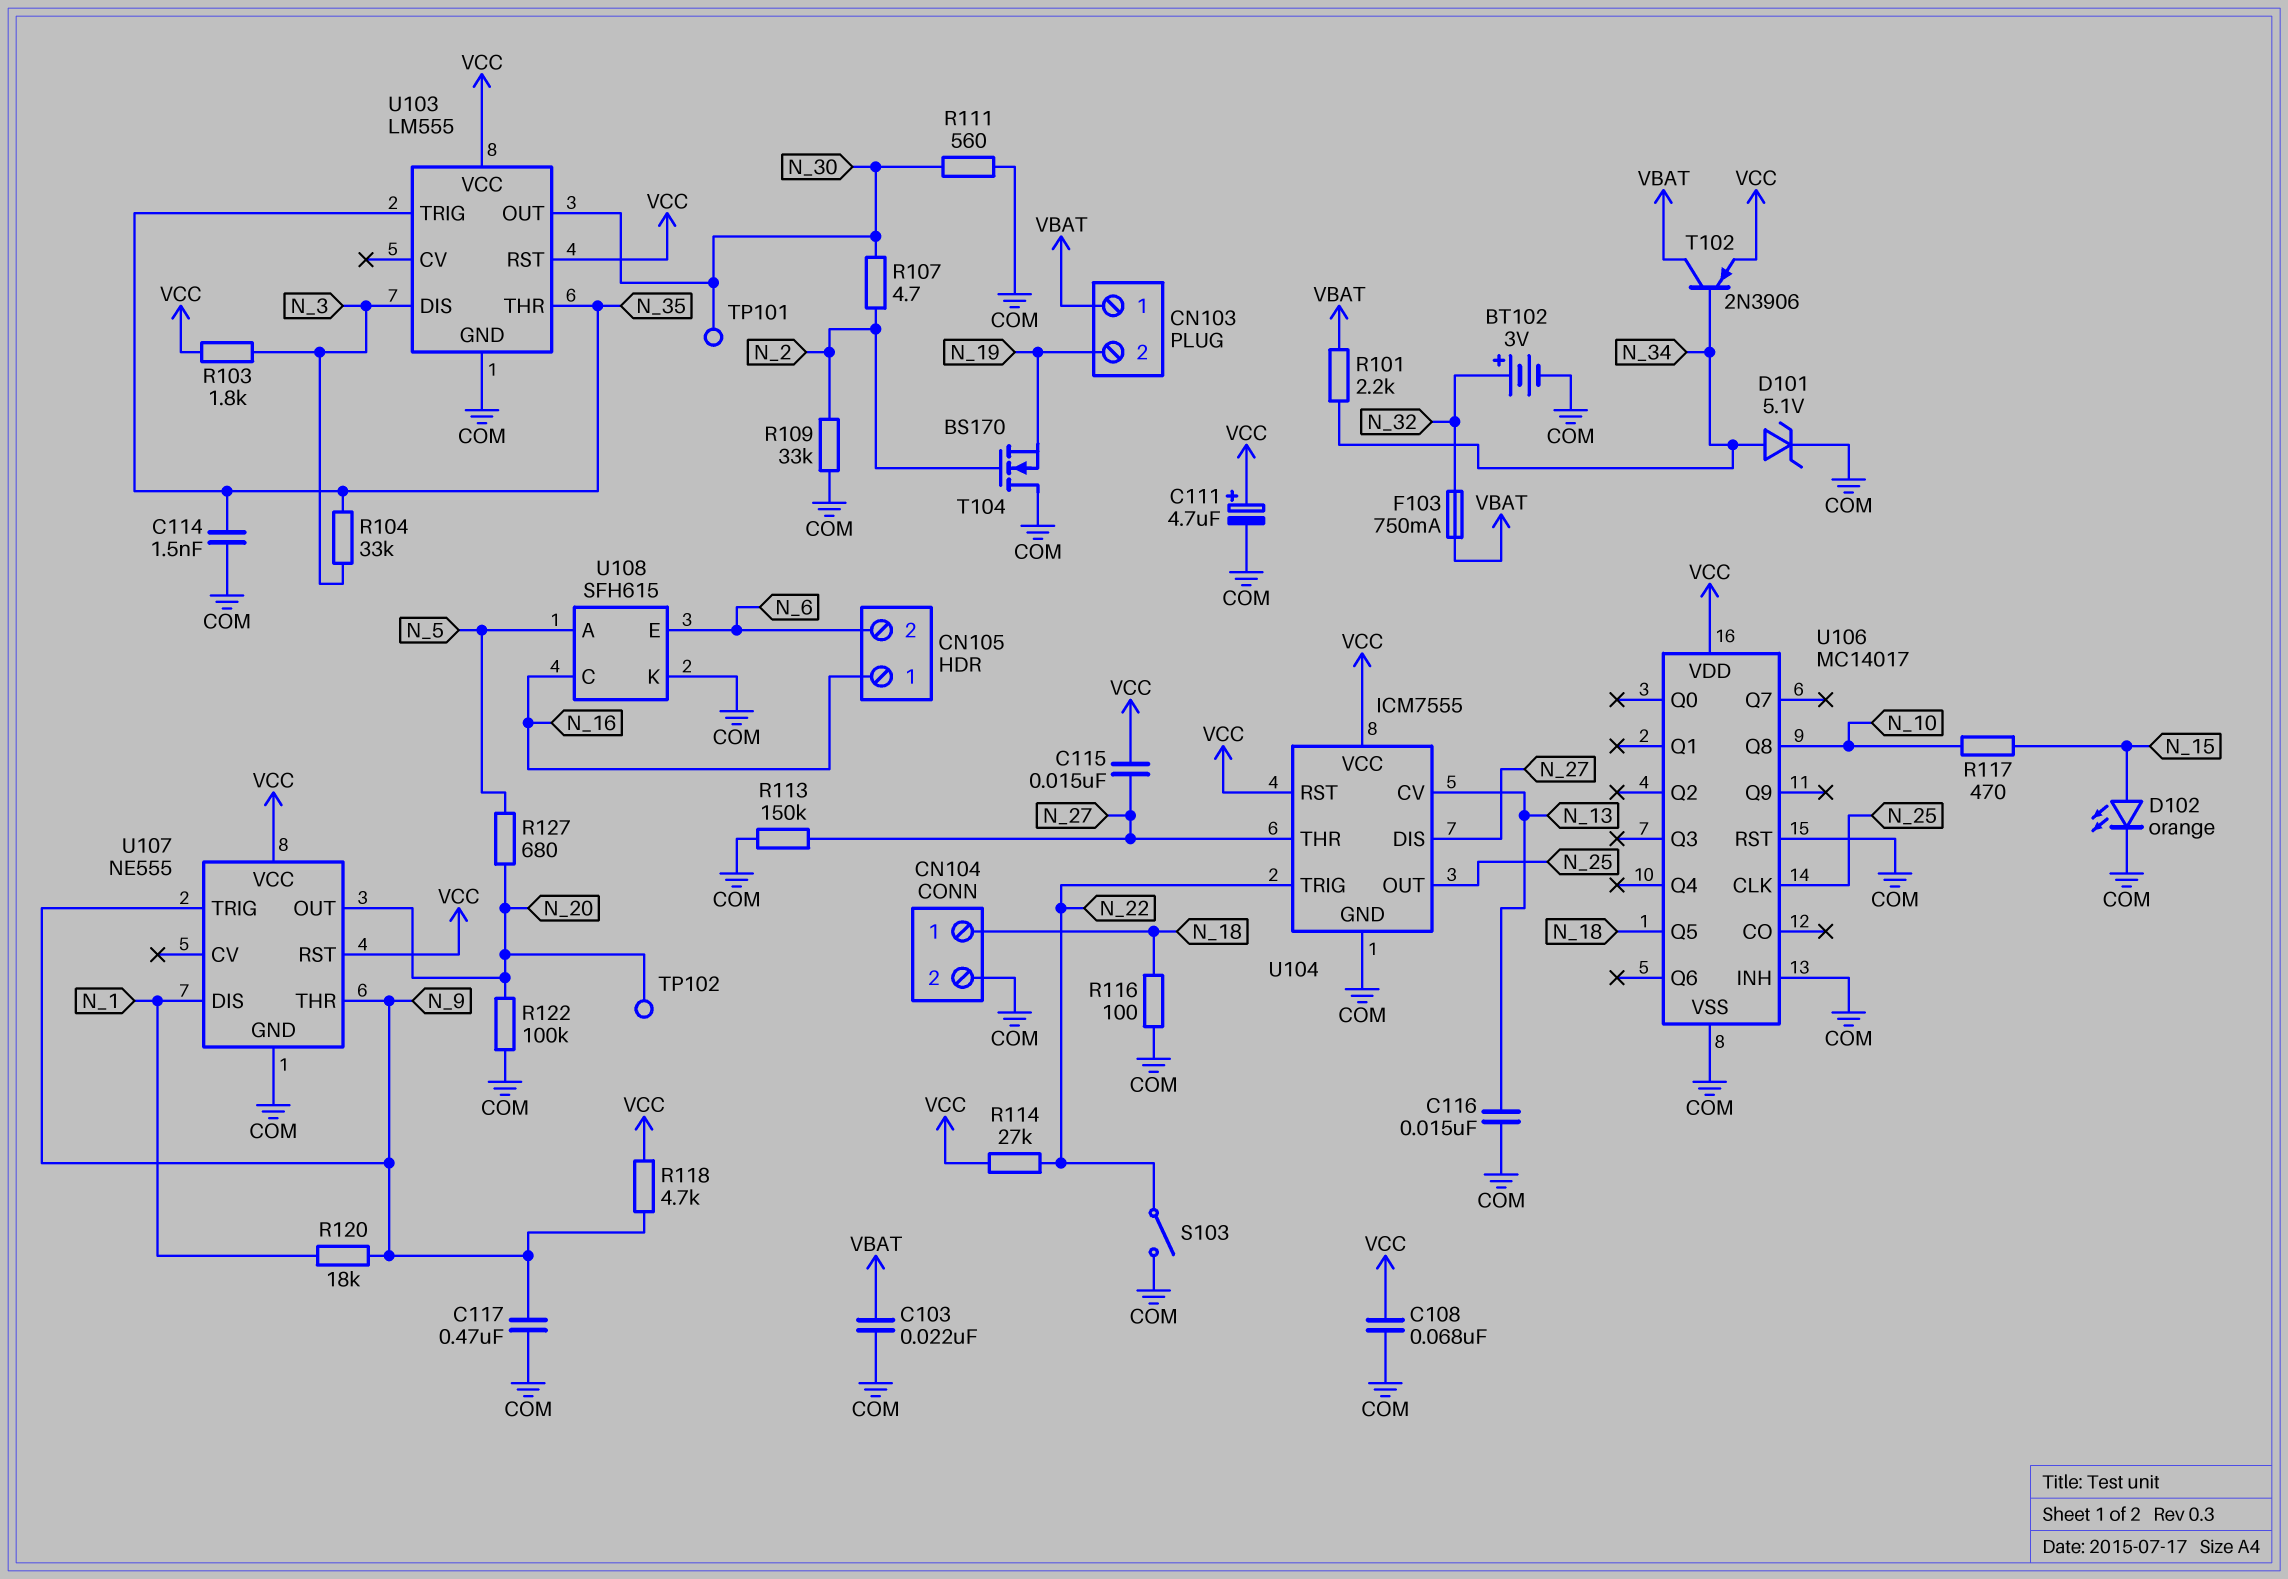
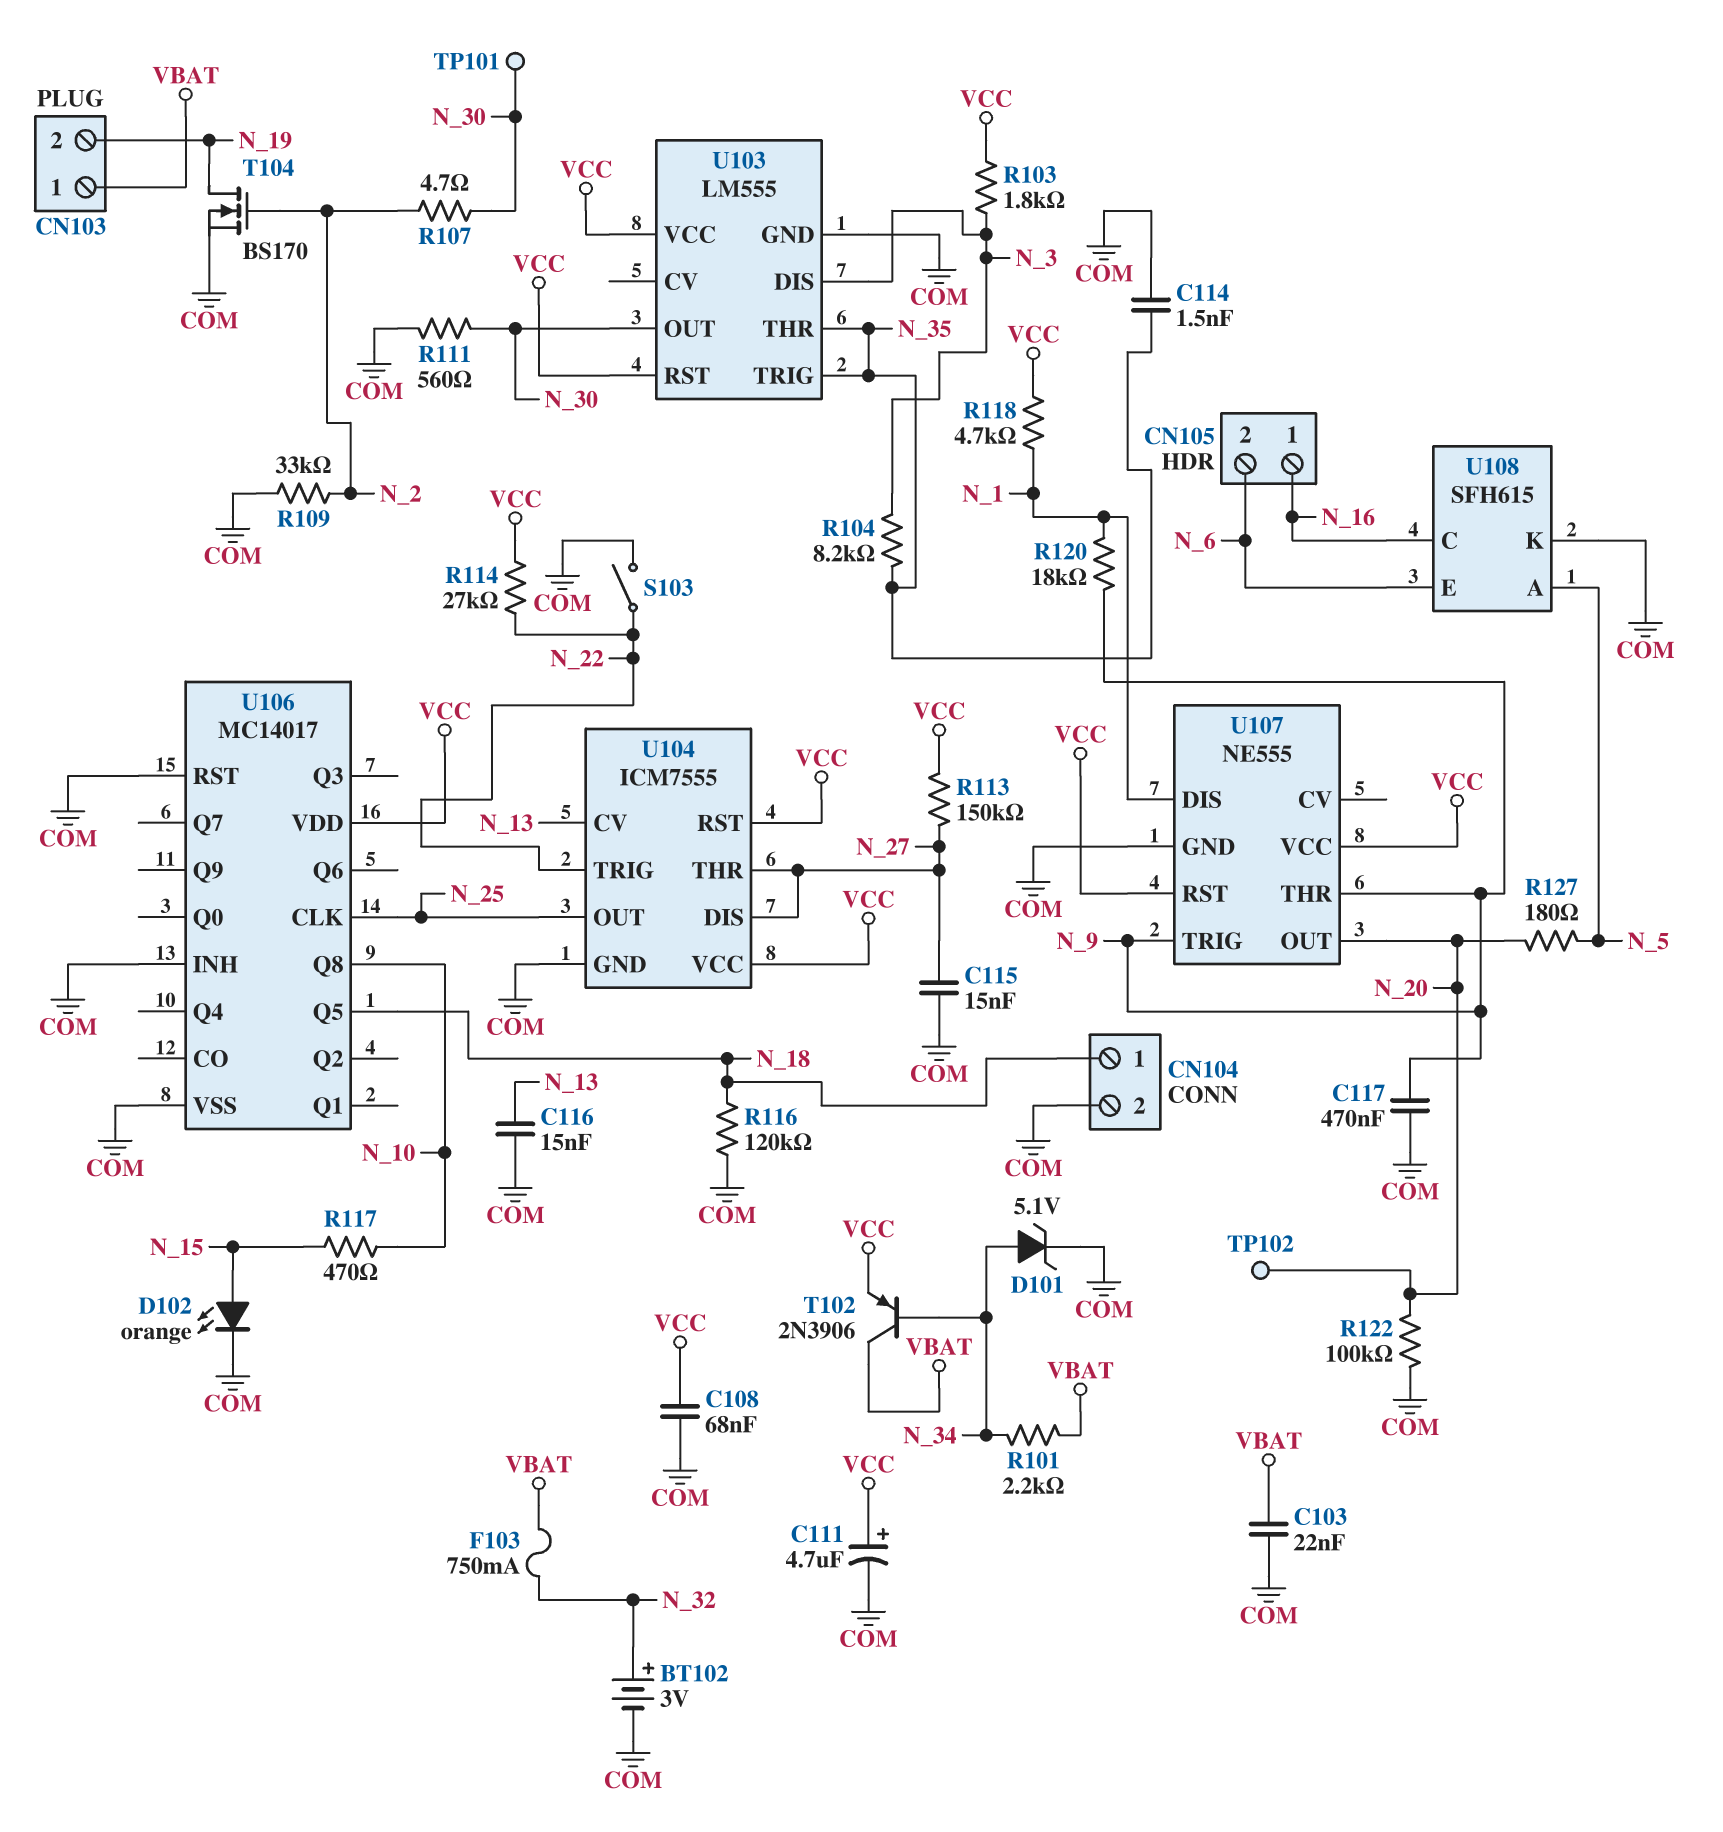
C115: 15nF (N_27, VCC) -> 15nF (COM, N_27)
R104: 33k (N_3, N_35) -> 8.2k (N_3, N_35)
R113: 150k (COM, N_27) -> 150k (N_27, VCC)
R116: 100 (COM, N_18) -> 120k (COM, N_18)
R118: 4.7k (N_9, VCC) -> 4.7k (N_1, VCC)
R127: 680 (N_5, N_20) -> 180 (N_5, N_20)
T104: NMOS BS170 (G N_2, D COM, S N_19) -> NMOS BS170 (G N_2, D N_19, S COM)

